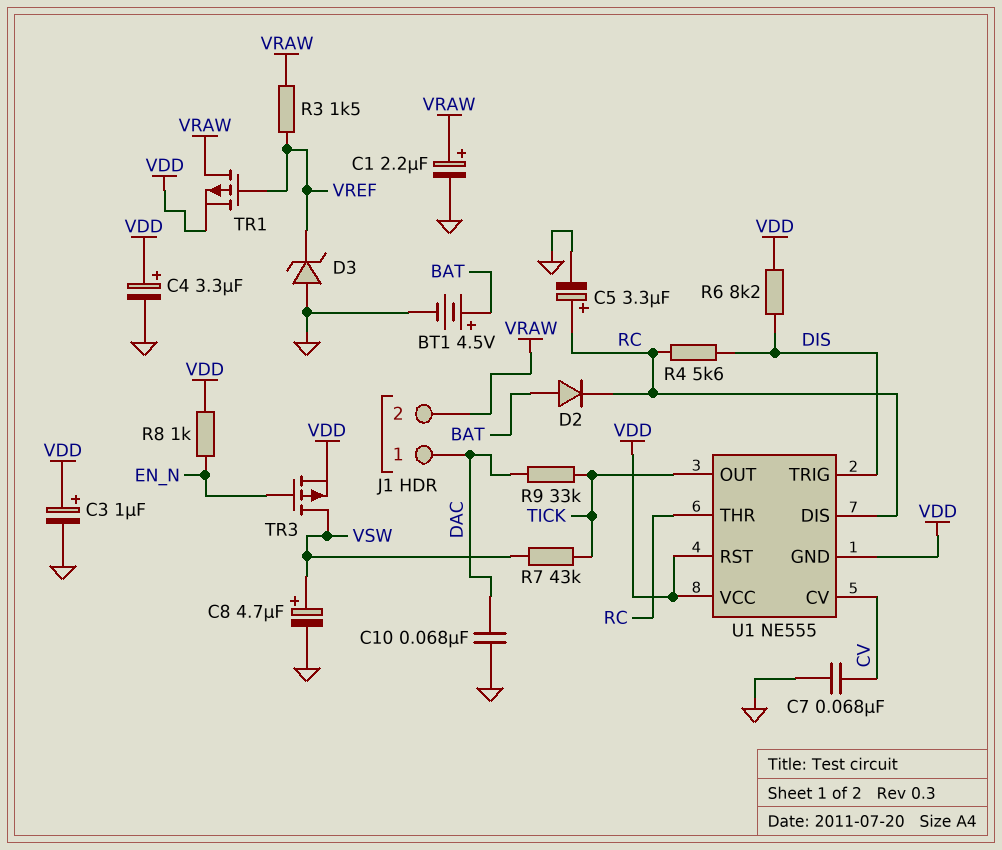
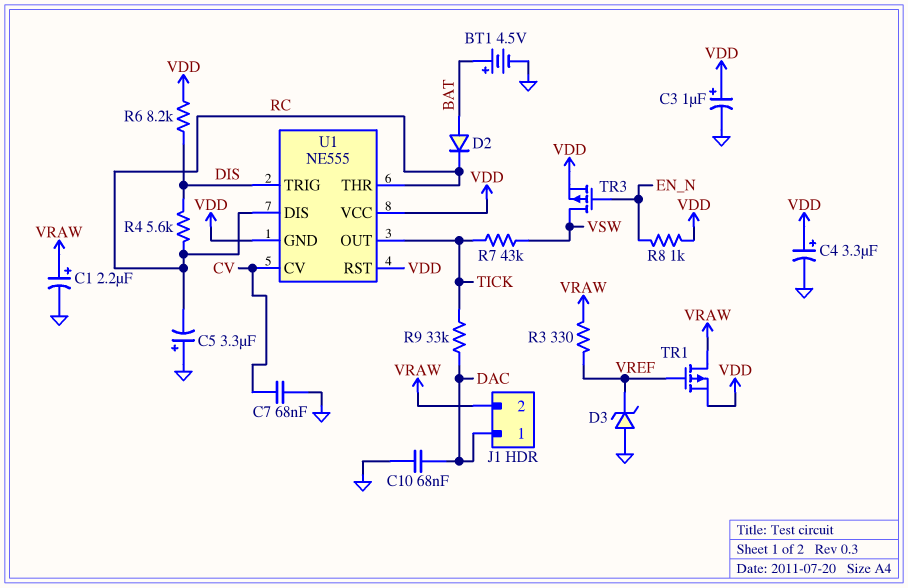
C5: 3.3uF (plus RC, minus GND) -> 3.3uF (plus GND, minus RC)
C8: 4.7uF (plus VSW, minus GND) -> none
R3: 1.5k (VRAW, VREF) -> 330 (VRAW, VREF)

